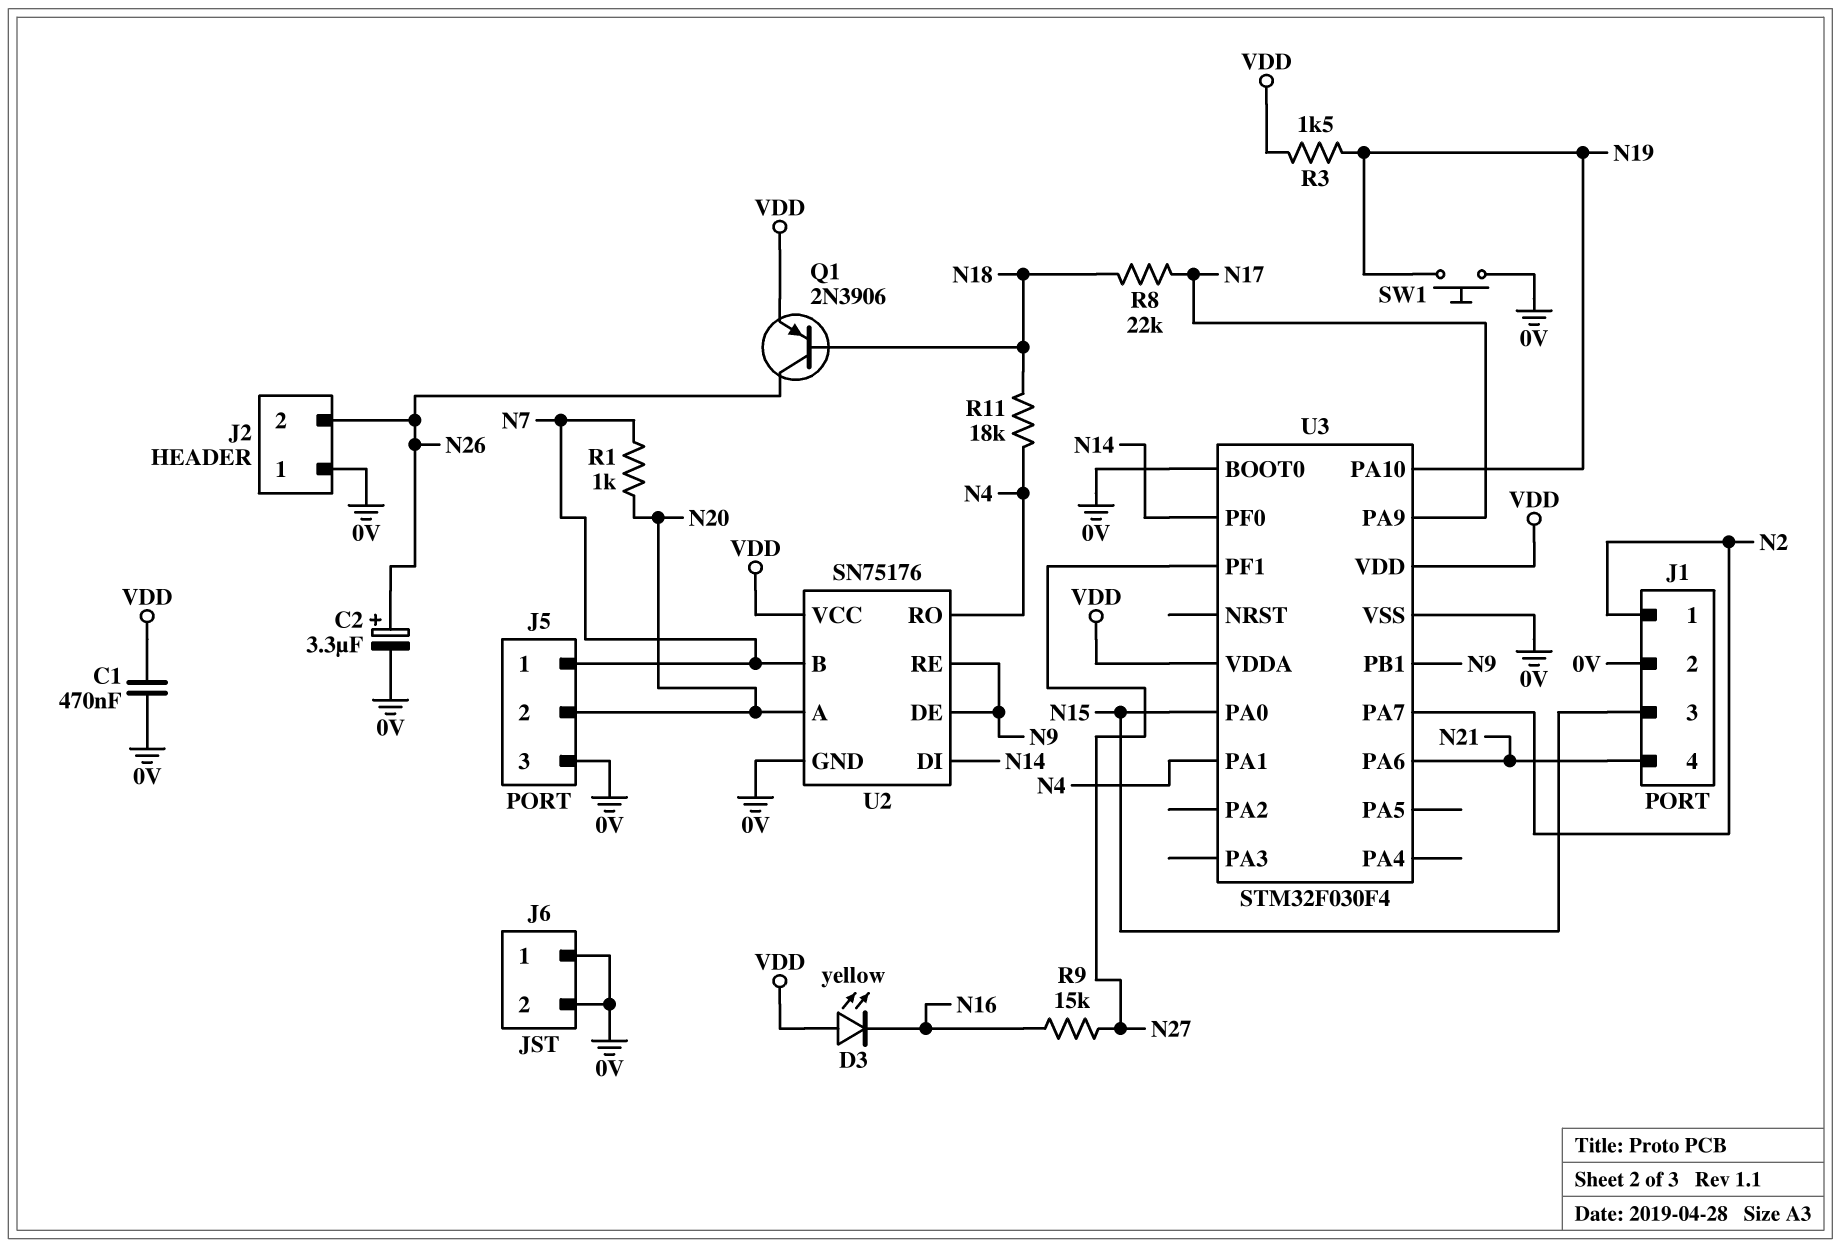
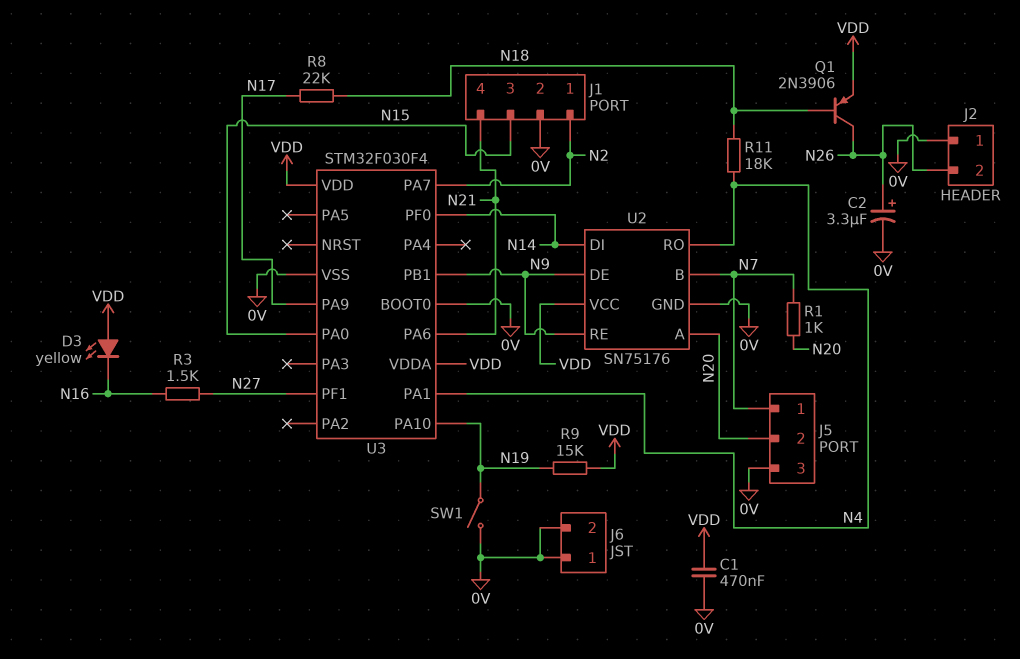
R3: 1.5k (N19, VDD) -> 1.5k (N16, N27)
R9: 15k (N16, N27) -> 15k (N19, VDD)
SW1: button (0V, N19) -> switch (0V, N19)

